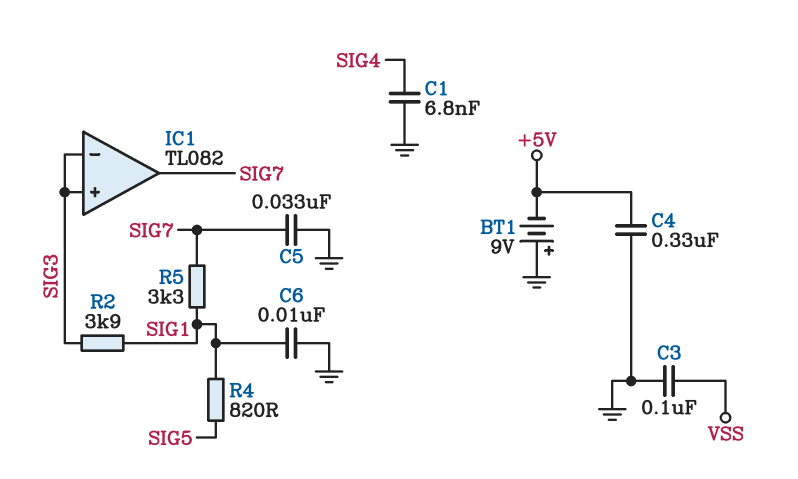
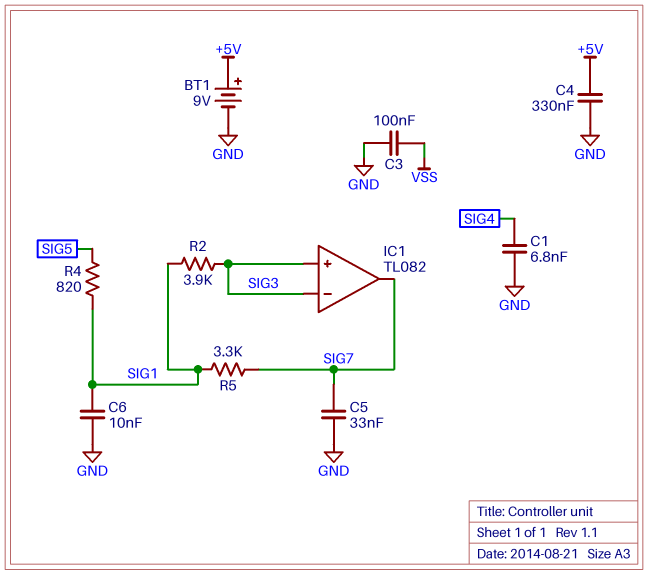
BT1: 9V (plus GND, minus +5V) -> 9V (plus +5V, minus GND)

